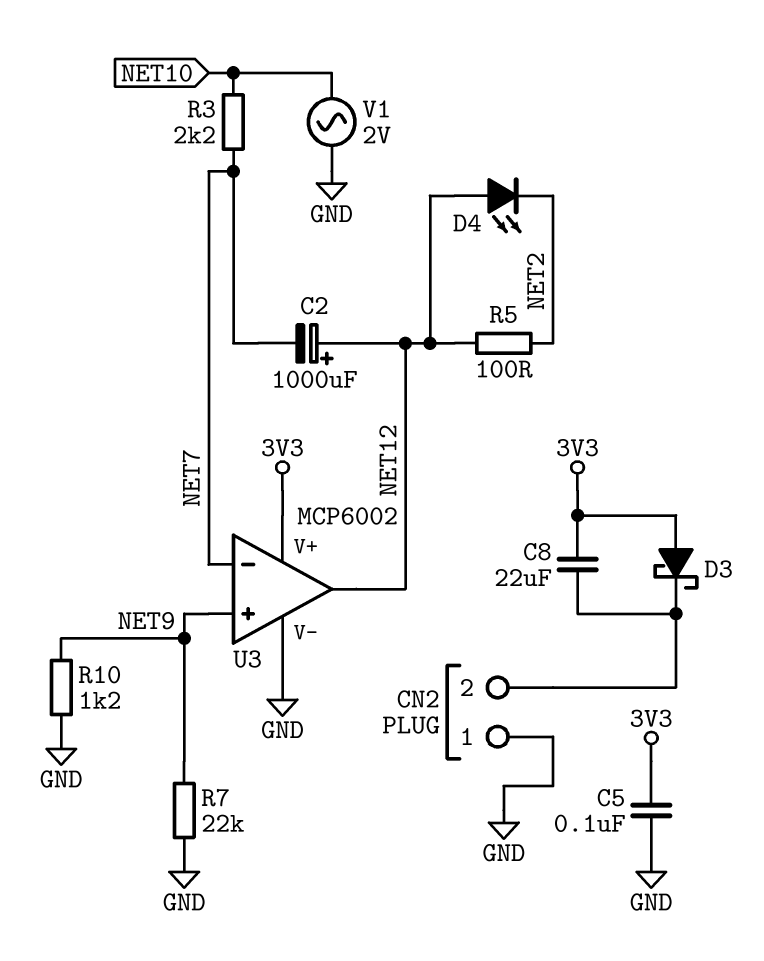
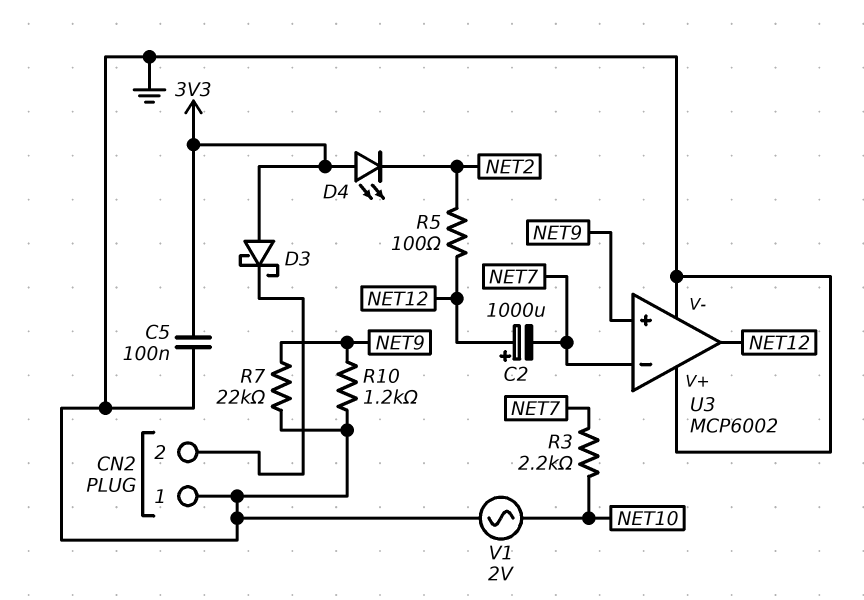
C8: 22uF (3V3, CN2/2) -> none
D4: LED (A NET12, K NET2) -> LED (A 3V3, K NET2)
U3 pin V+: 3V3 -> GND

